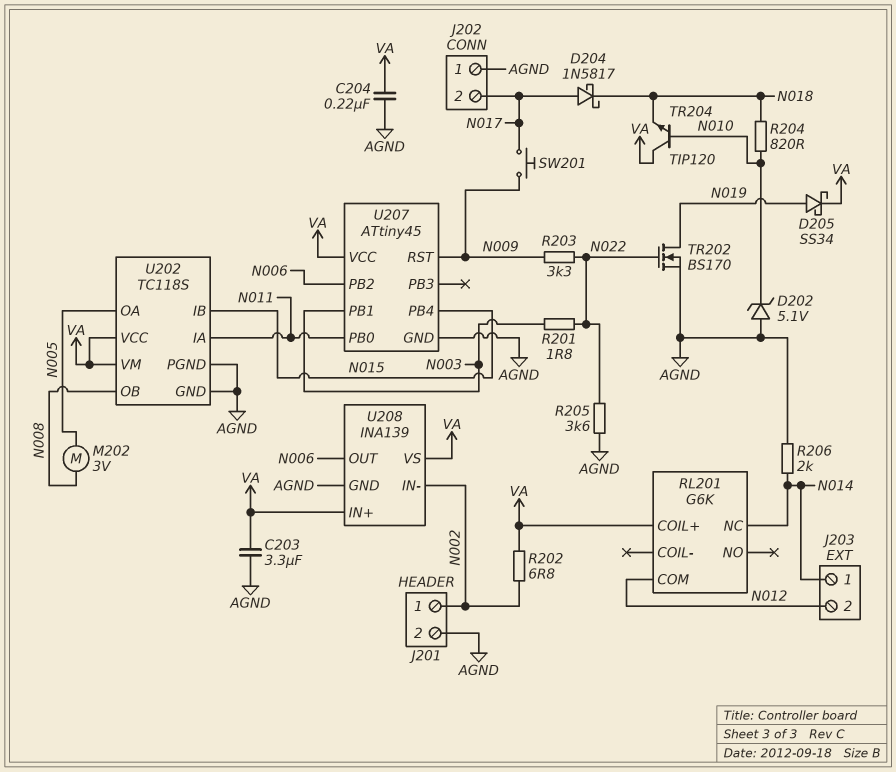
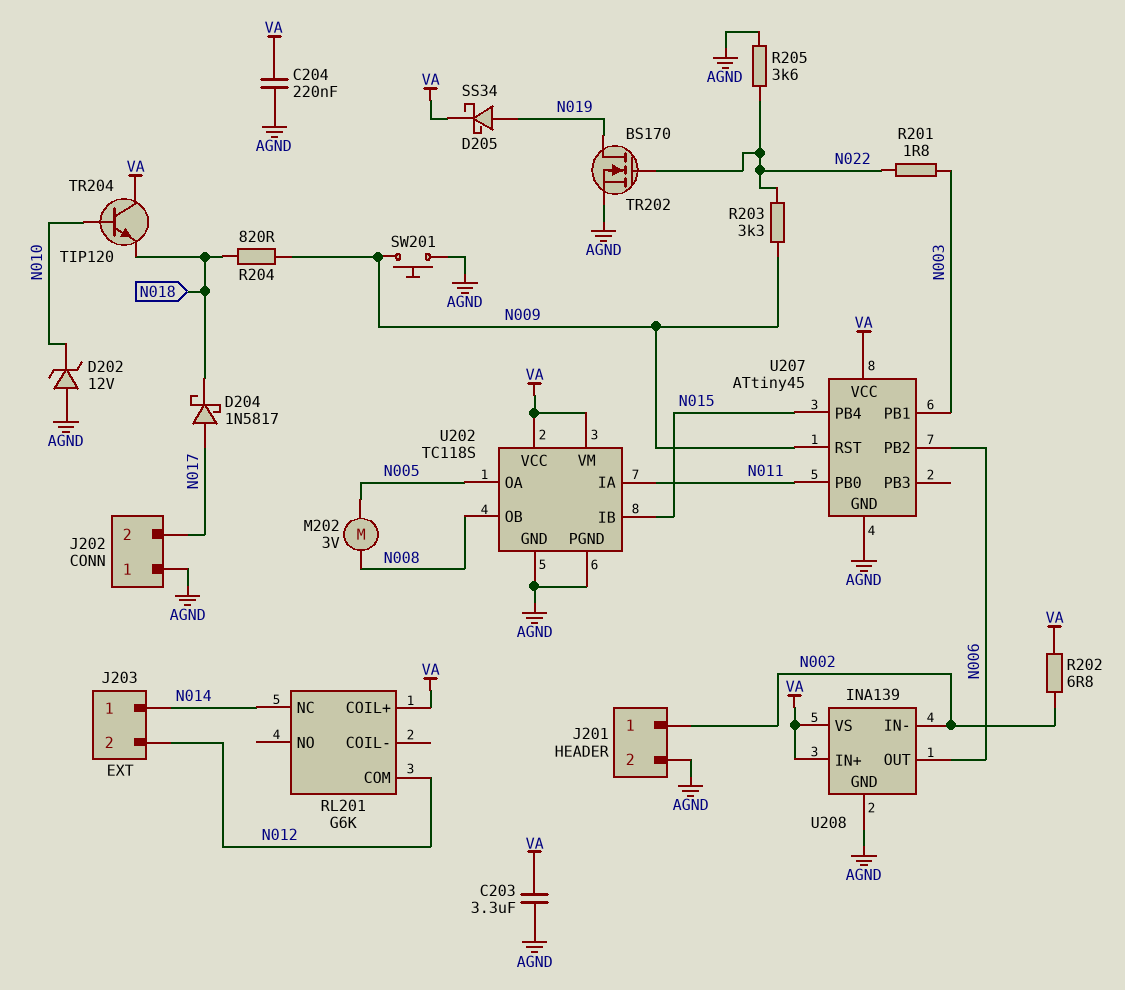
D202: zener 5.1V (A AGND, K N010) -> zener 12V (A AGND, K N010)
R204: 820 (N010, N018) -> 820 (N009, N018)
R206: 2k (AGND, N014) -> none
SW201: button (N009, N017) -> button (AGND, N009)

